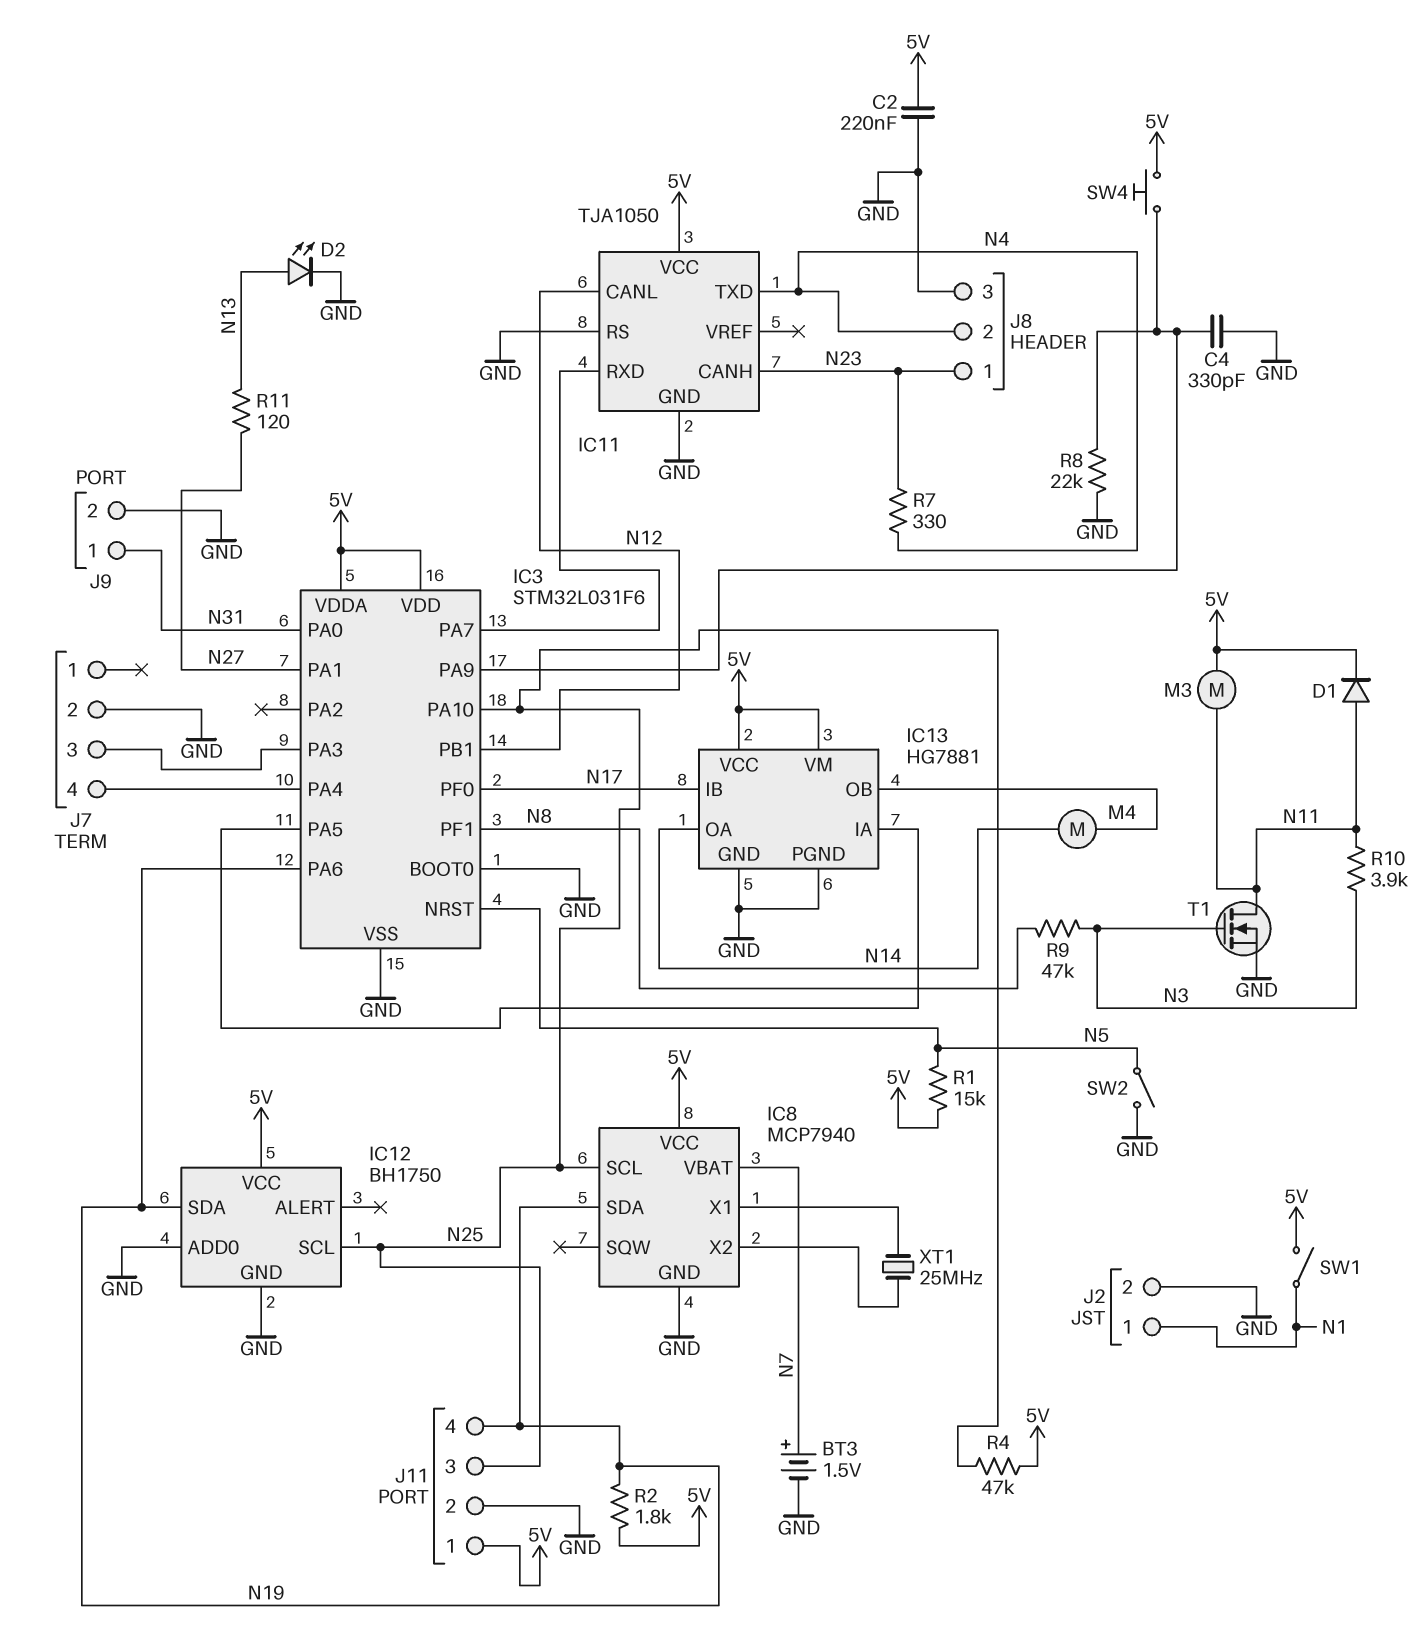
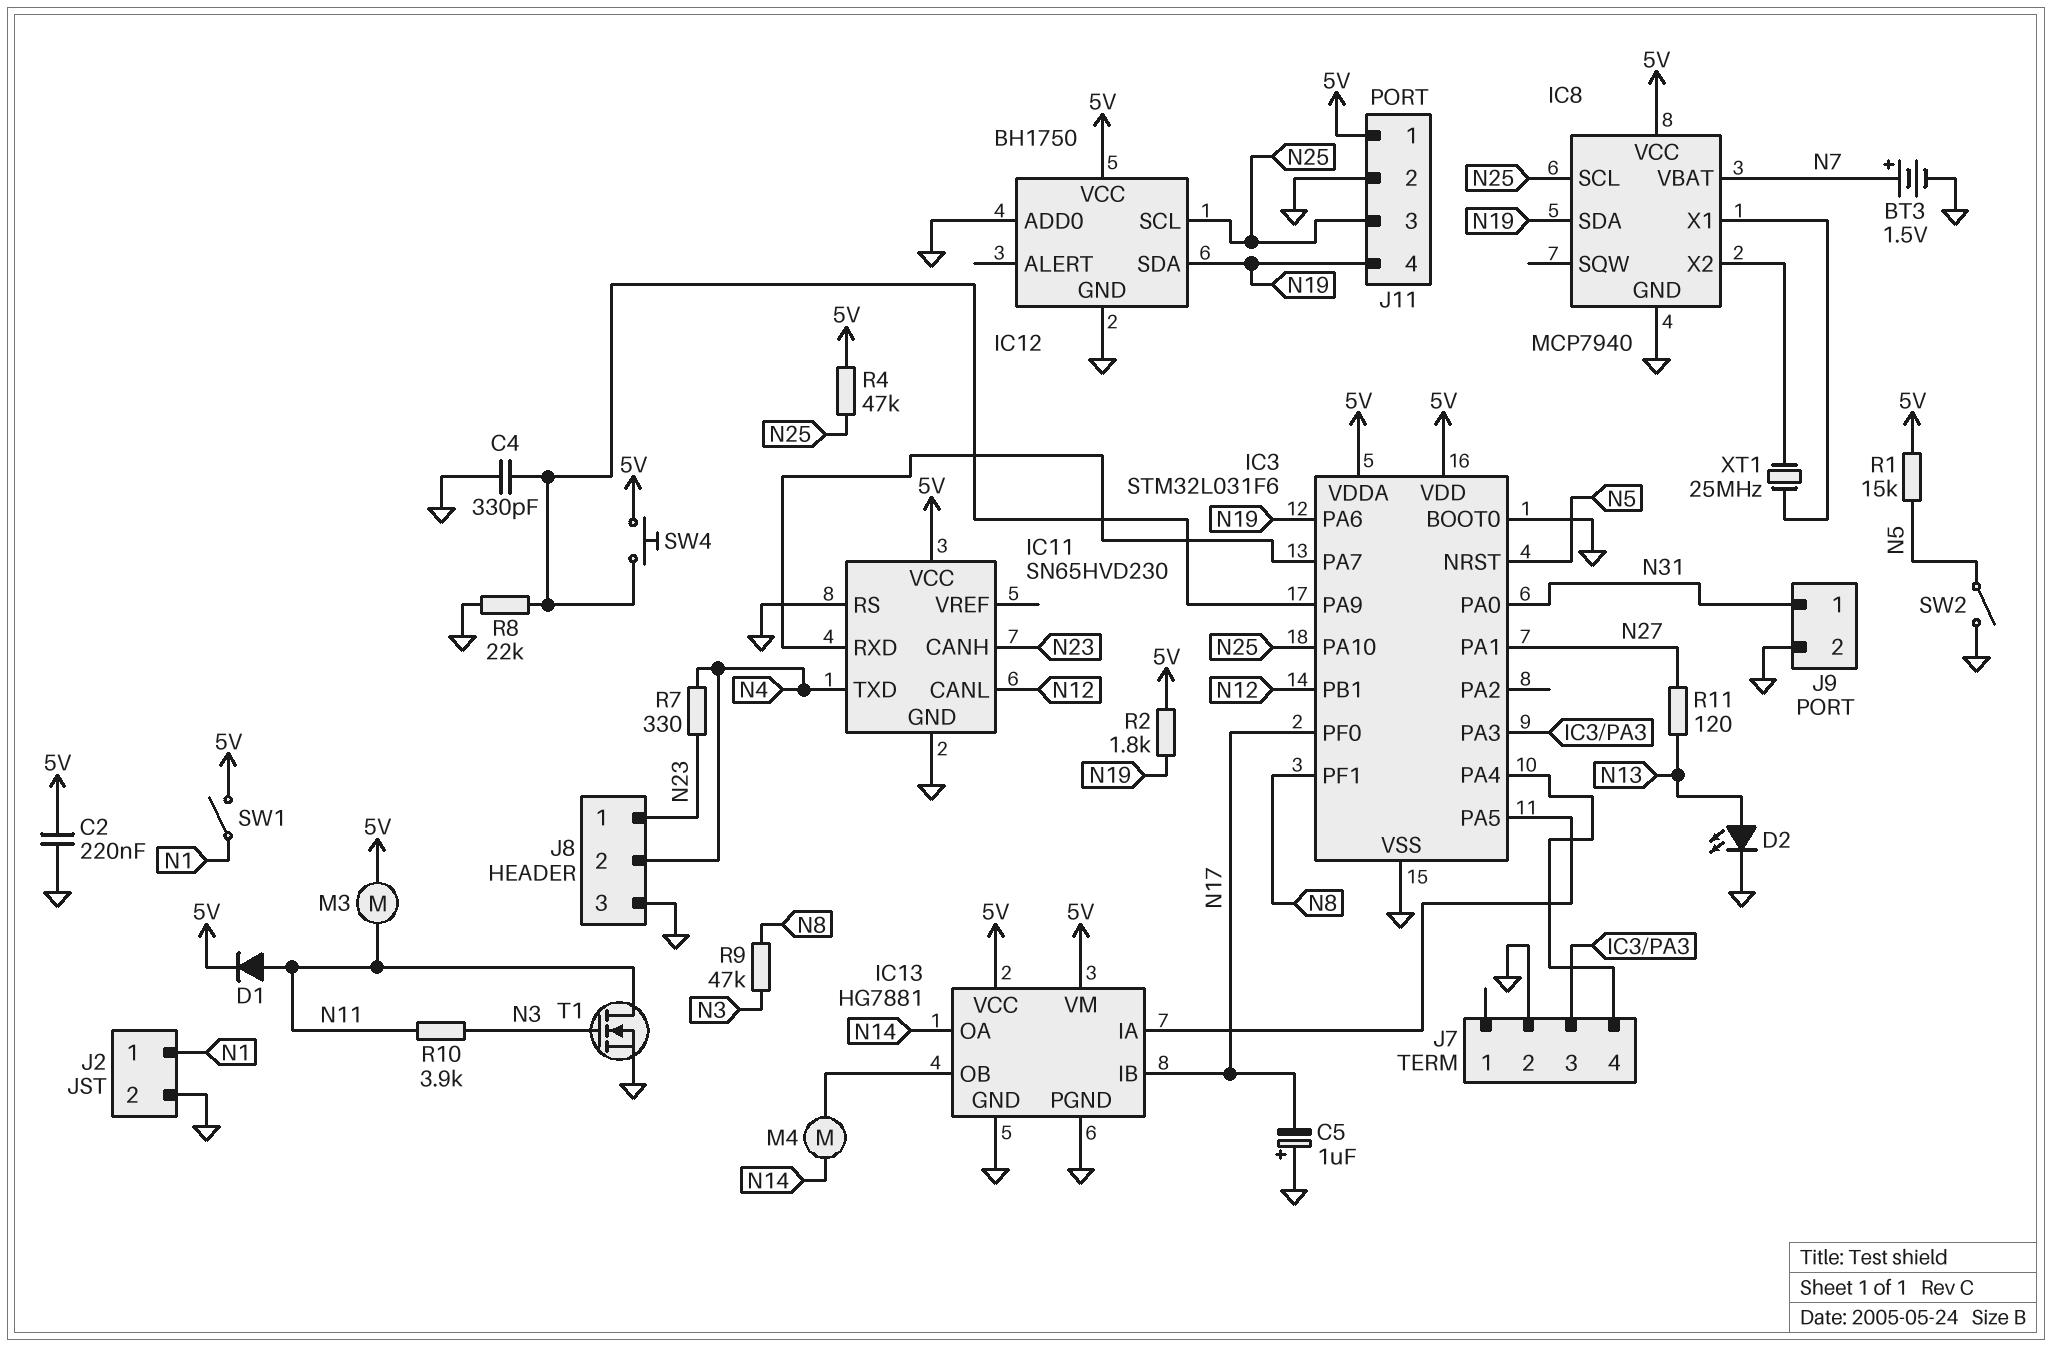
C5: none -> 1uF (plus GND, minus N17)
IC11: TJA1050 -> SN65HVD230

